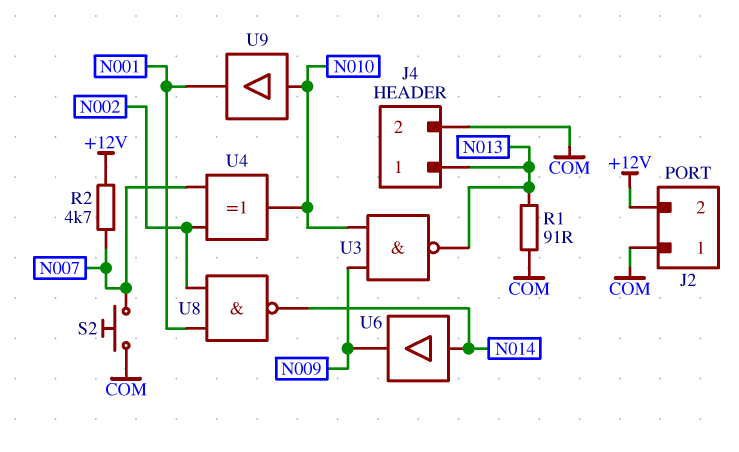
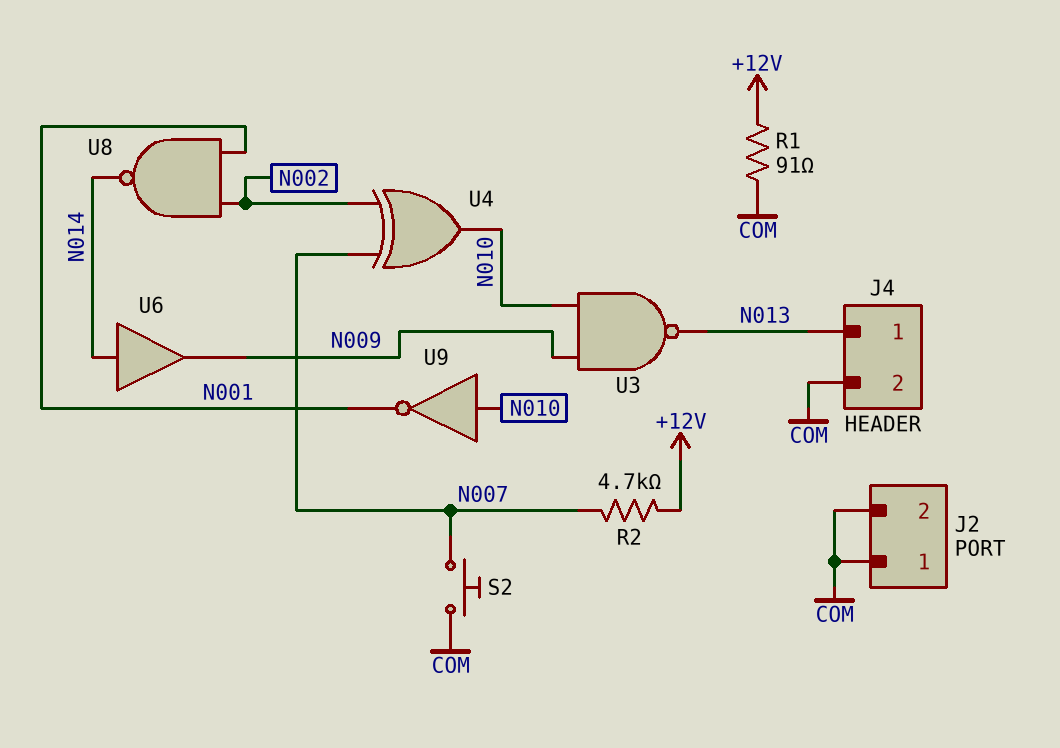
J2 pin 2: +12V -> COM
R1: 91 (COM, N013) -> 91 (+12V, COM)
U9: buffer (in N010, out N001) -> NOT (in N010, out N001)

